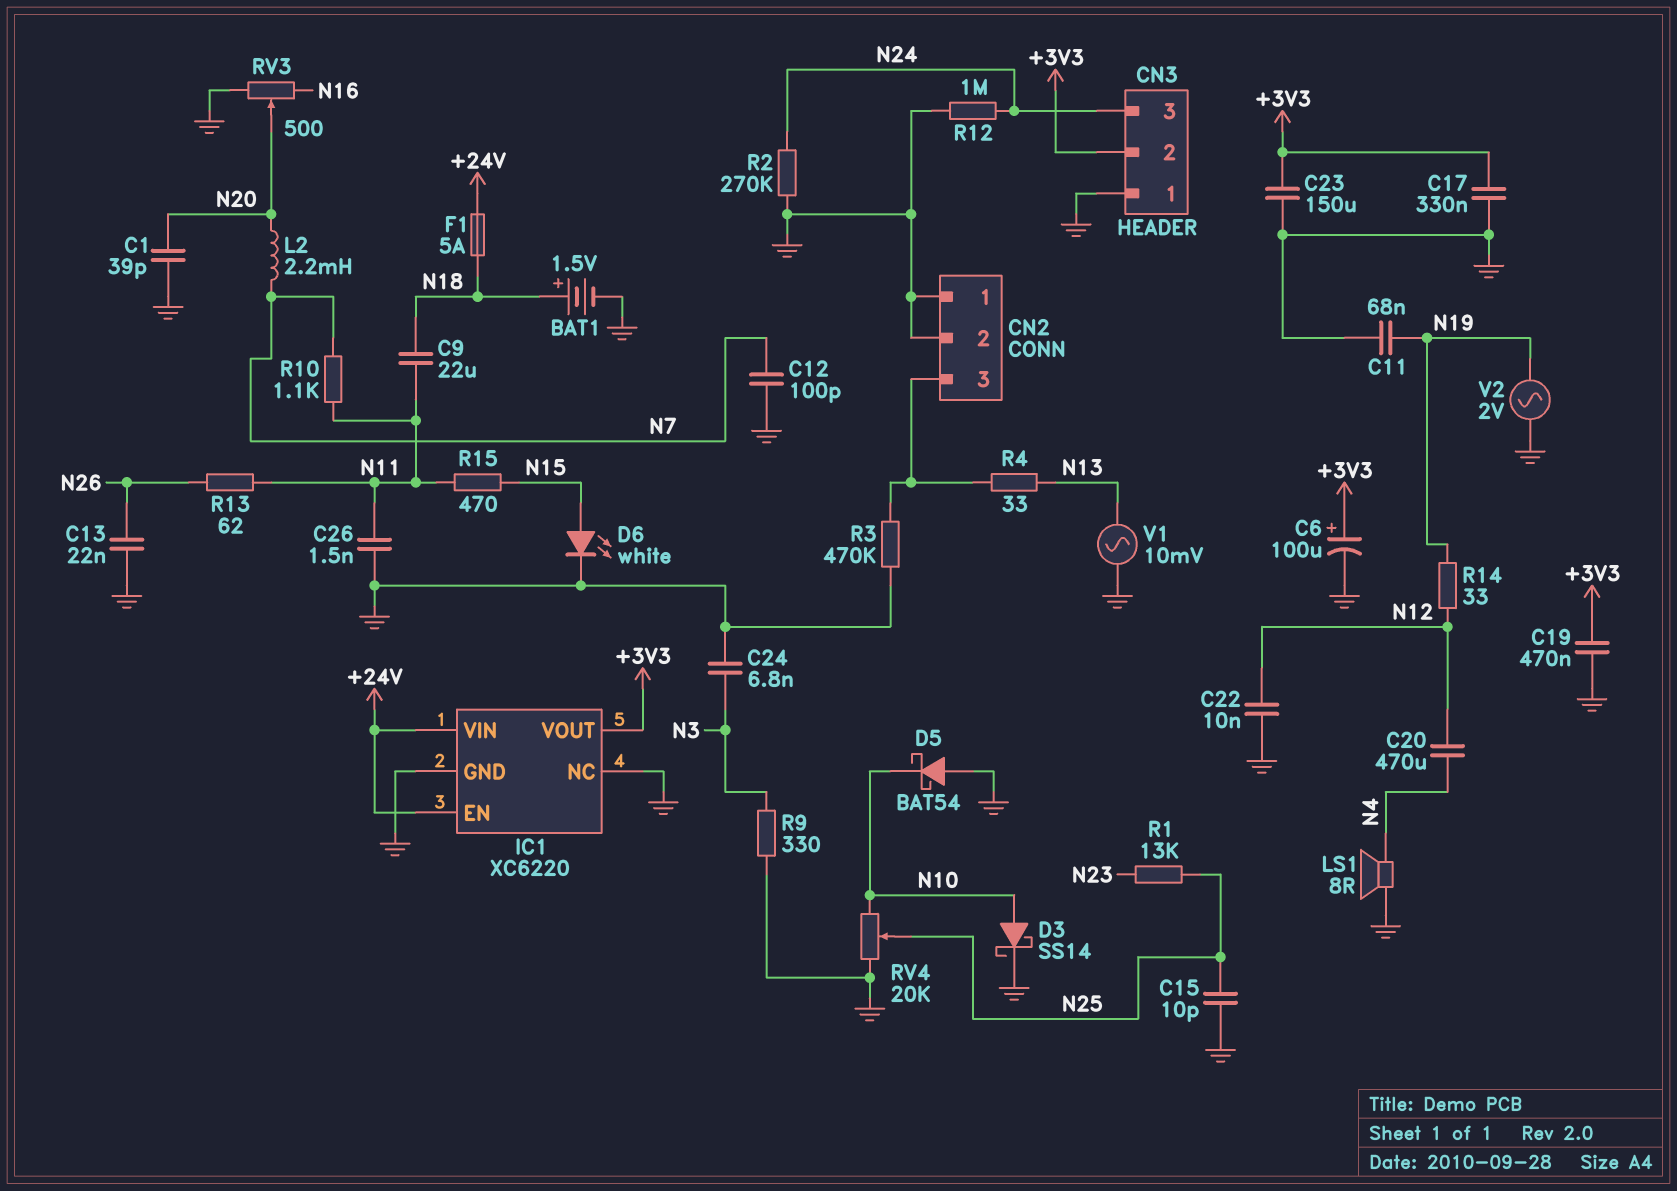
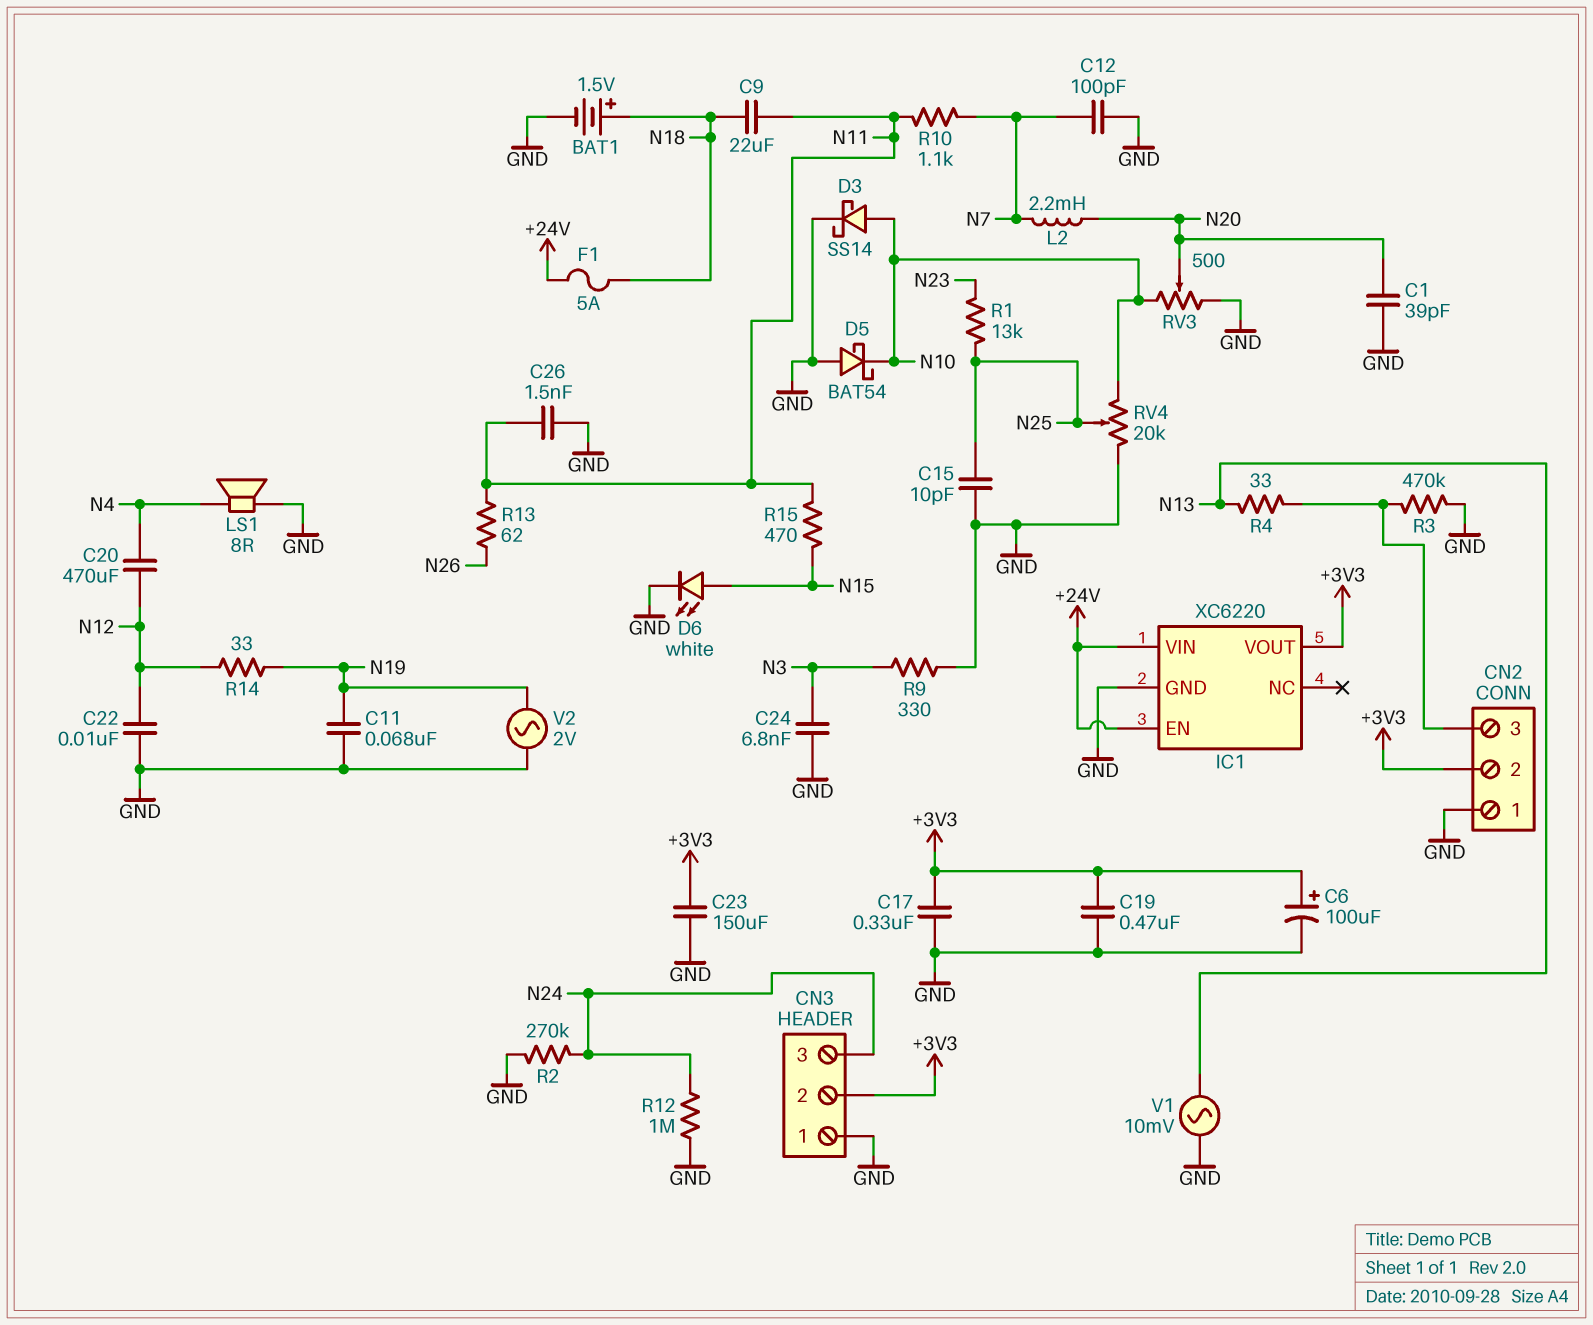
C13: 22nF (GND, N26) -> none
CN2 pin 2: GND -> +3V3
IC1 pin NC: GND -> none
RV3: 500 (GND, N16, wiper N20) -> 500 (GND, N10, wiper N20)

